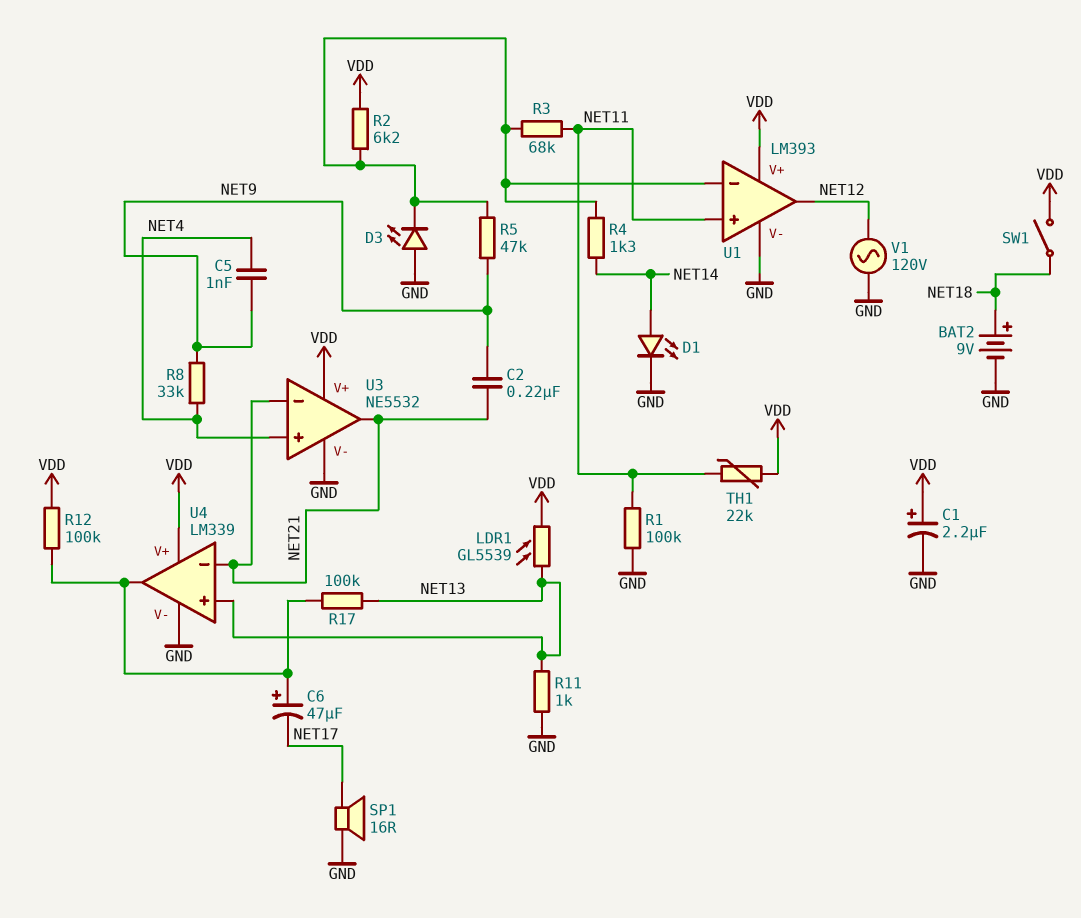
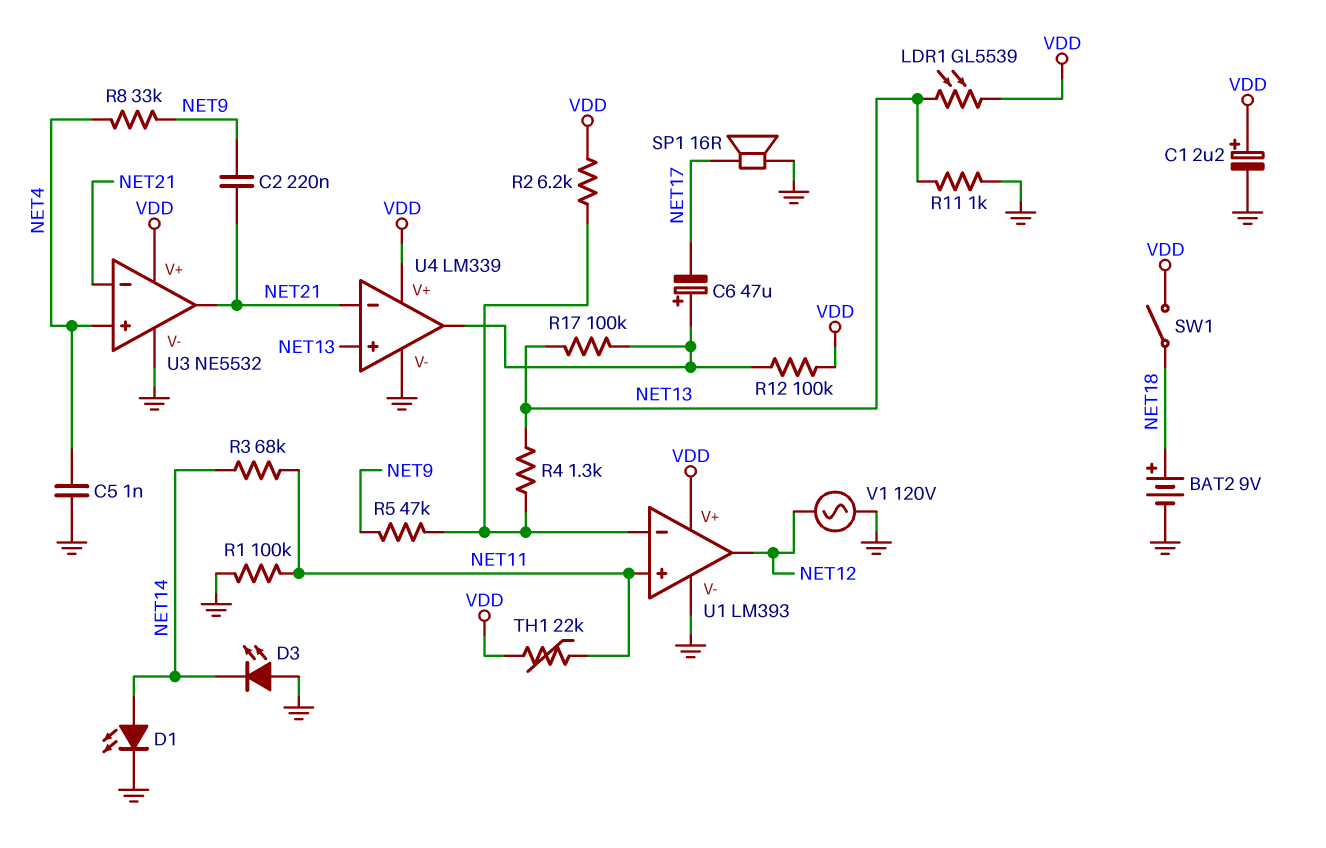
C5: 1nF (NET4, NET9) -> 1nF (GND, NET4)
D3: LED (A GND, K U1/in-) -> LED (A GND, K NET14)
R3: 68k (NET11, U1/in-) -> 68k (NET11, NET14)
R4: 1.3k (NET14, U1/in-) -> 1.3k (NET13, U1/in-)

